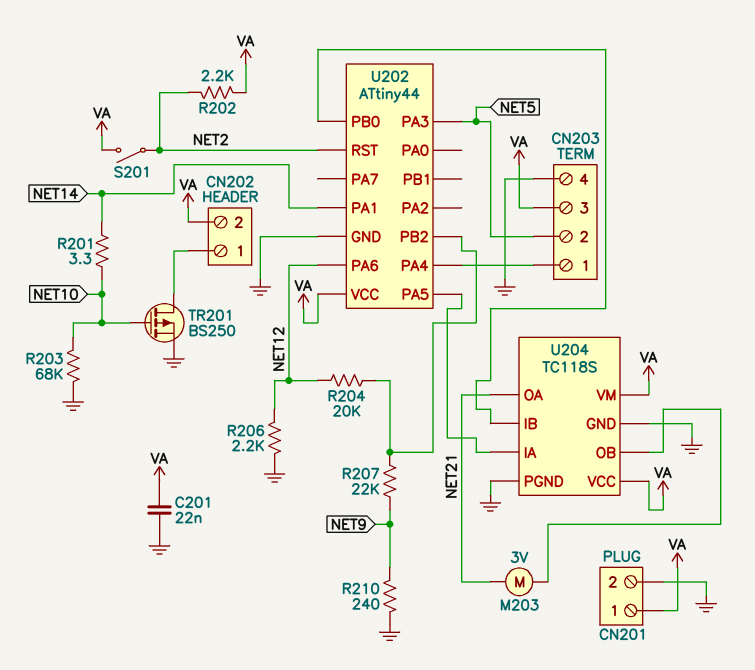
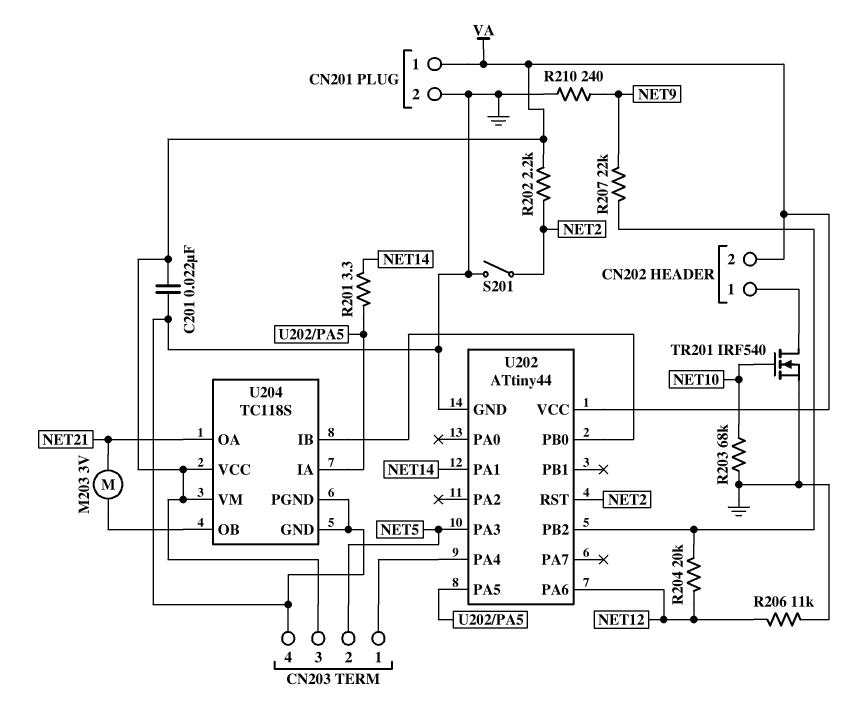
R201: 3.3 (NET10, NET14) -> 3.3 (NET14, U202/PA5)
R206: 2.2k (GND, NET12) -> 11k (GND, NET12)
S201: switch (NET2, VA) -> switch (GND, NET2)
TR201: PMOS BS250 (G NET10, D CN202/1, S GND) -> NMOS IRF540 (G NET10, D CN202/1, S GND)

